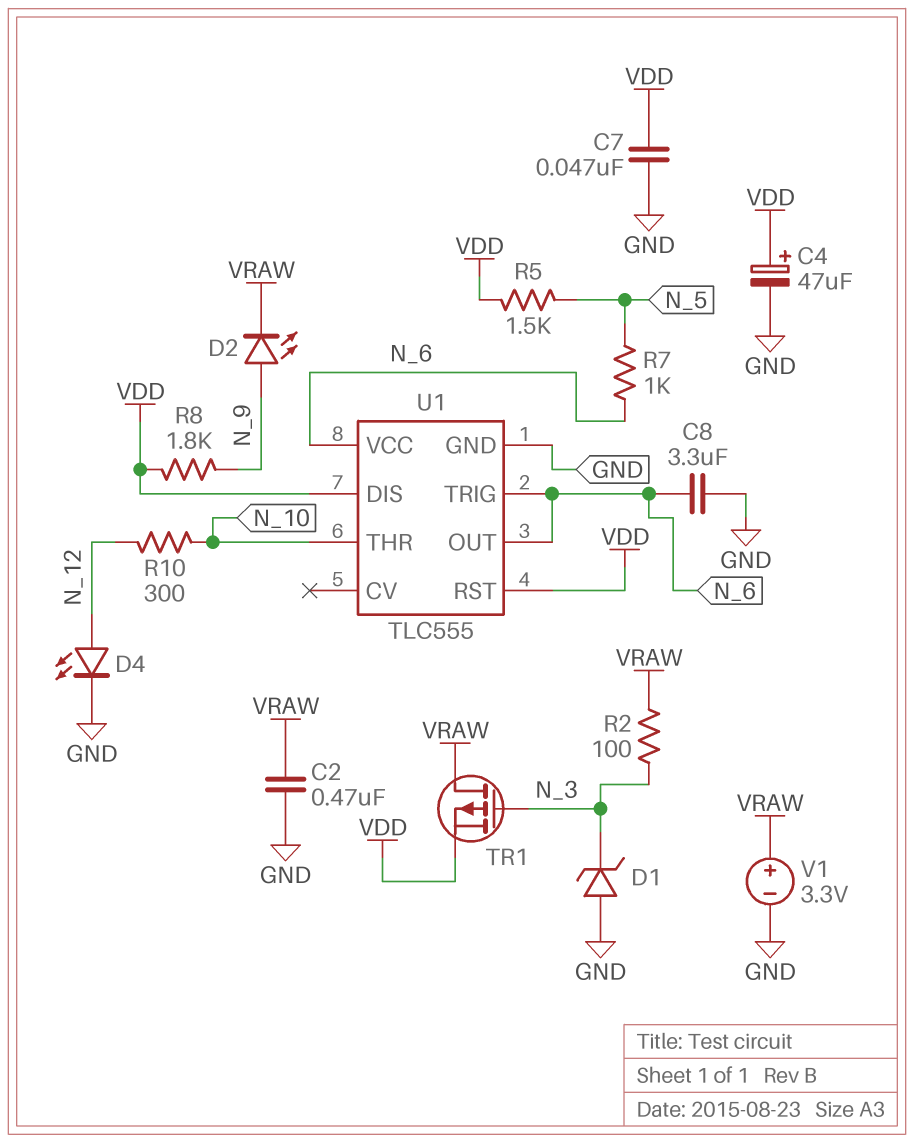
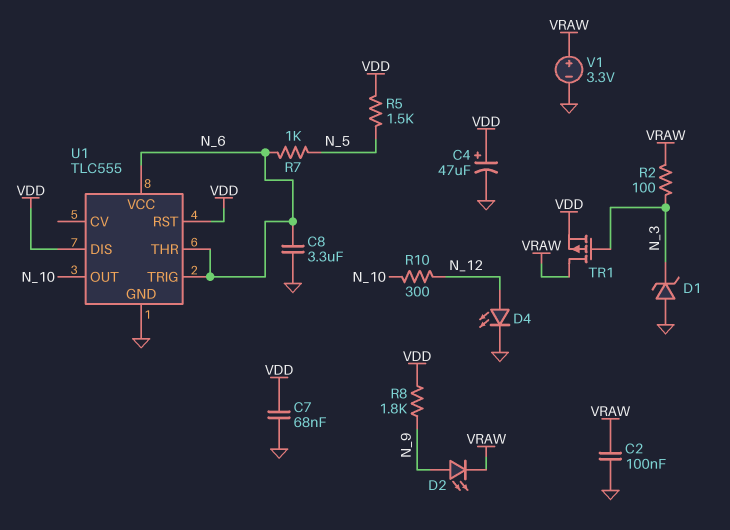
C2: 470nF (GND, VRAW) -> 100nF (GND, VRAW)
C7: 47nF (GND, VDD) -> 68nF (GND, VDD)
U1 pin OUT: N_6 -> N_10
U1 pin THR: N_10 -> N_6

